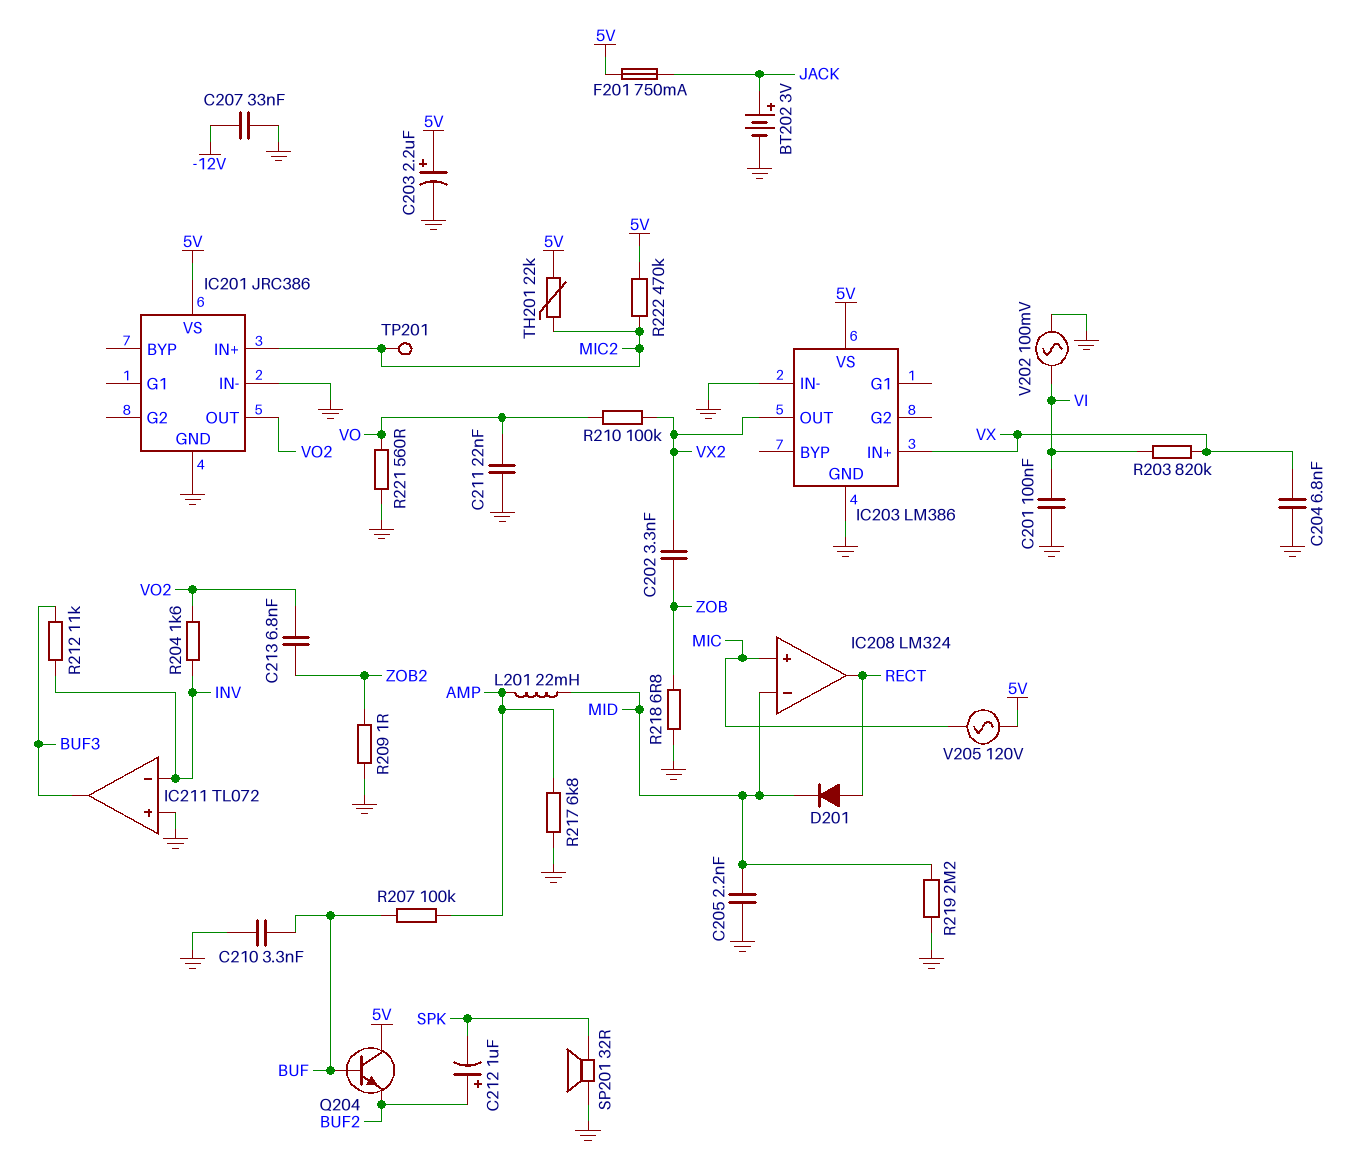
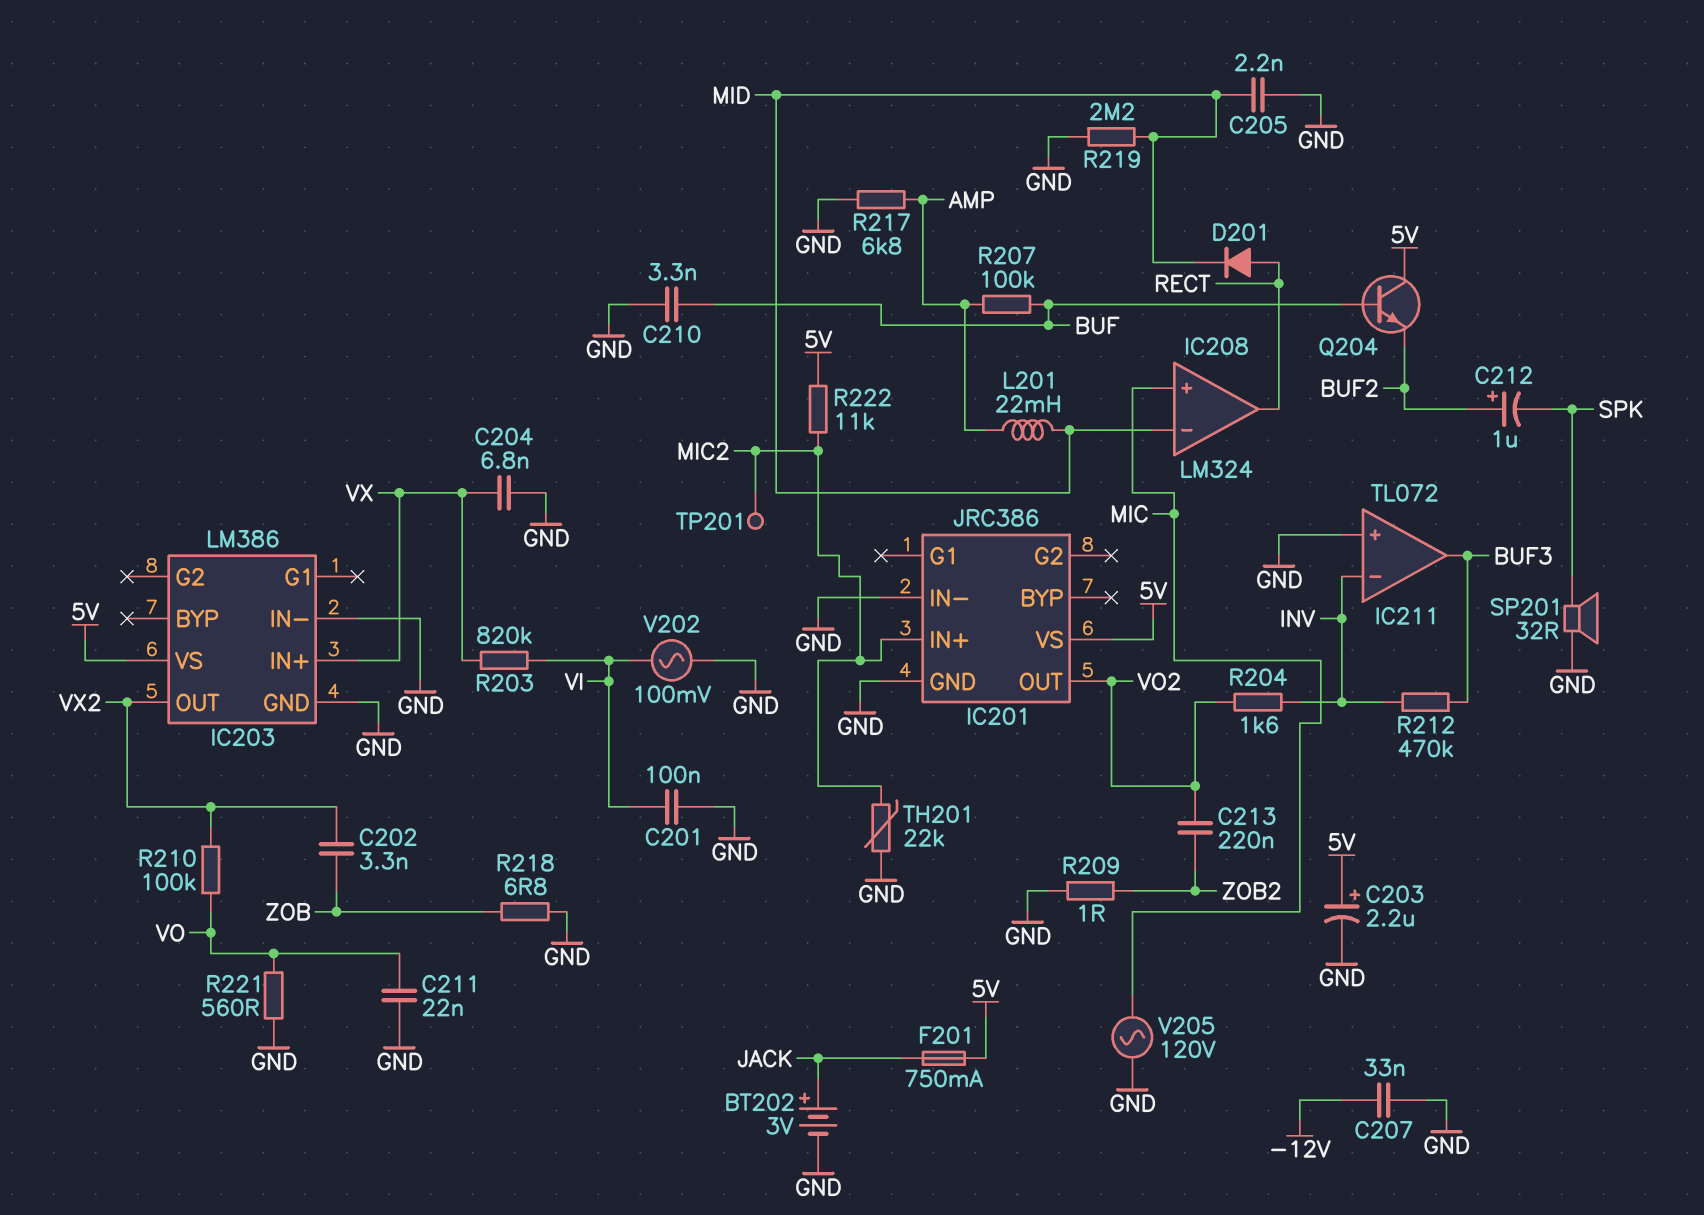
C213: 6.8nF (VO2, ZOB2) -> 220nF (VO2, ZOB2)
R212: 11k (BUF3, INV) -> 470k (BUF3, INV)
R222: 470k (5V, MIC2) -> 11k (5V, MIC2)
TH201: 22k (5V, MIC2) -> 22k (GND, MIC2)
V205: AC 120V (5V, MIC) -> AC 120V (GND, MIC)

